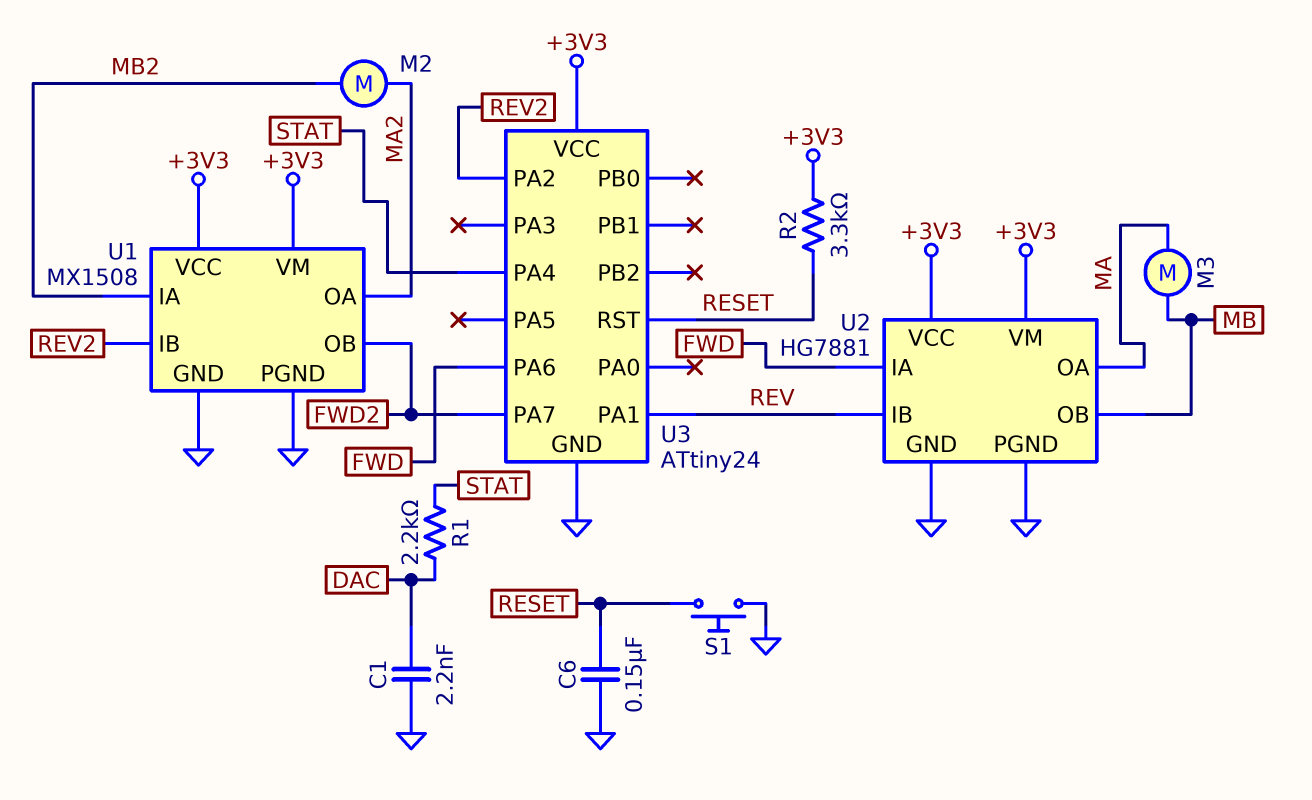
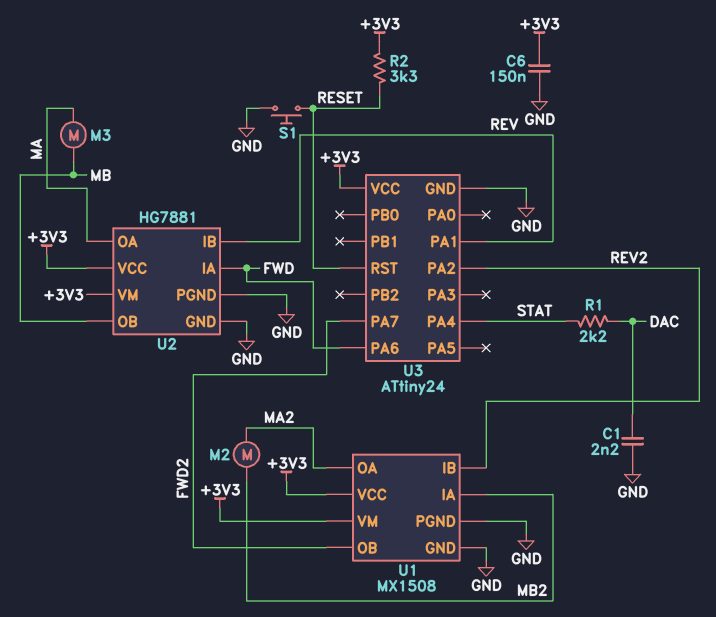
C6: 150nF (GND, RESET) -> 150nF (+3V3, GND)

